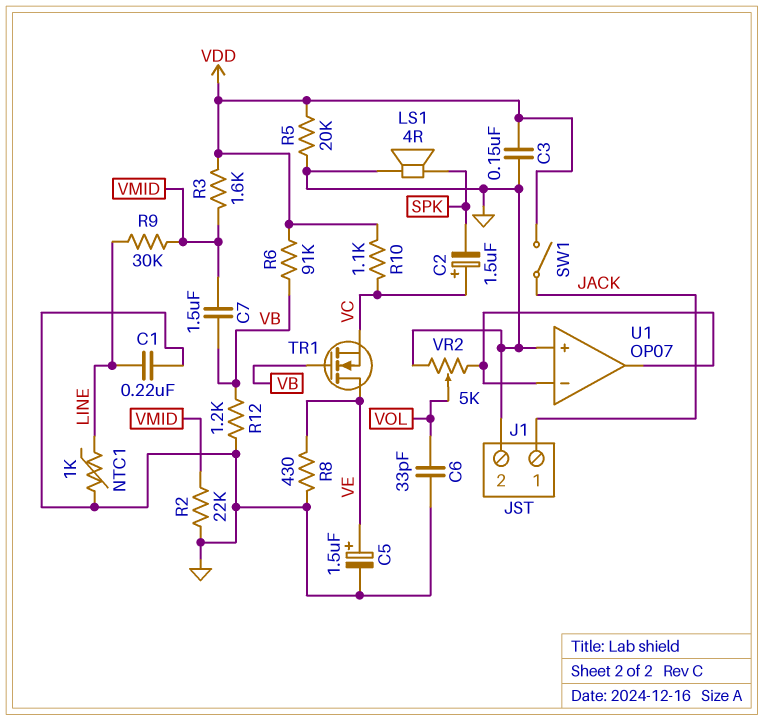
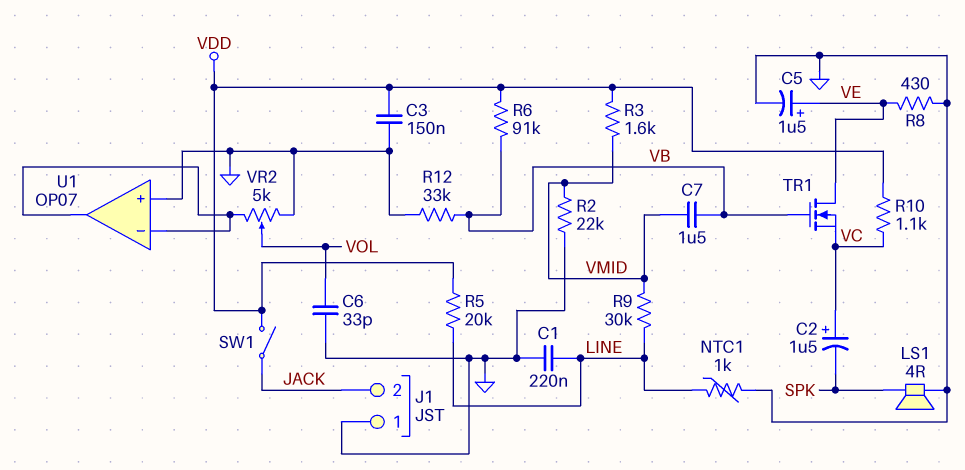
J1 pin 1: JACK -> GND
J1 pin 2: GND -> JACK
R5: 20k (GND, VDD) -> 20k (LINE, VDD)
R12: 1.2k (GND, VB) -> 33k (GND, VB)

